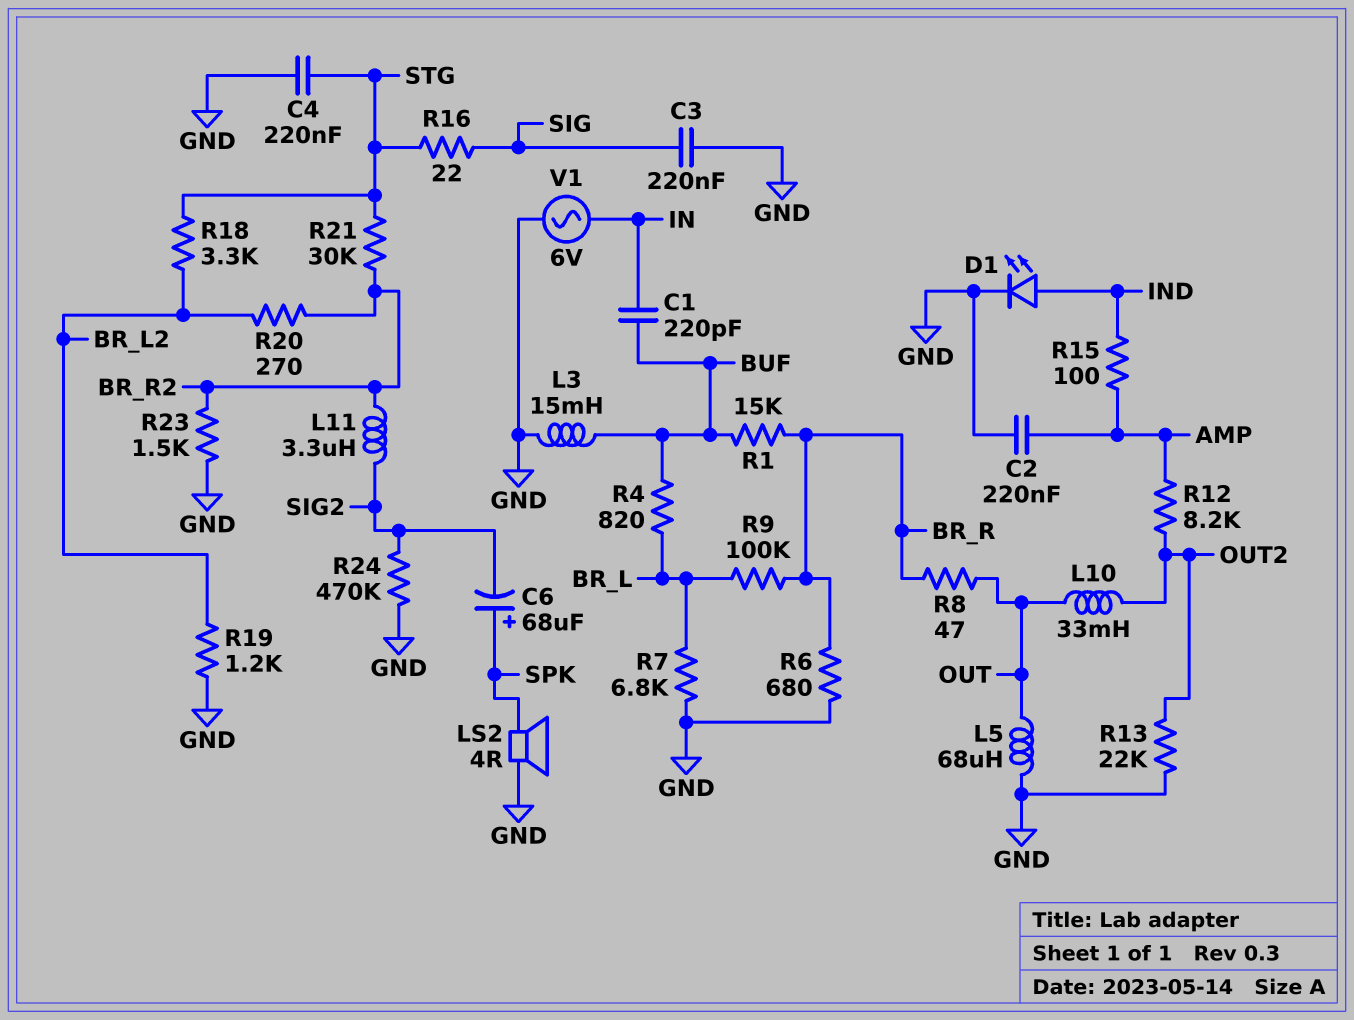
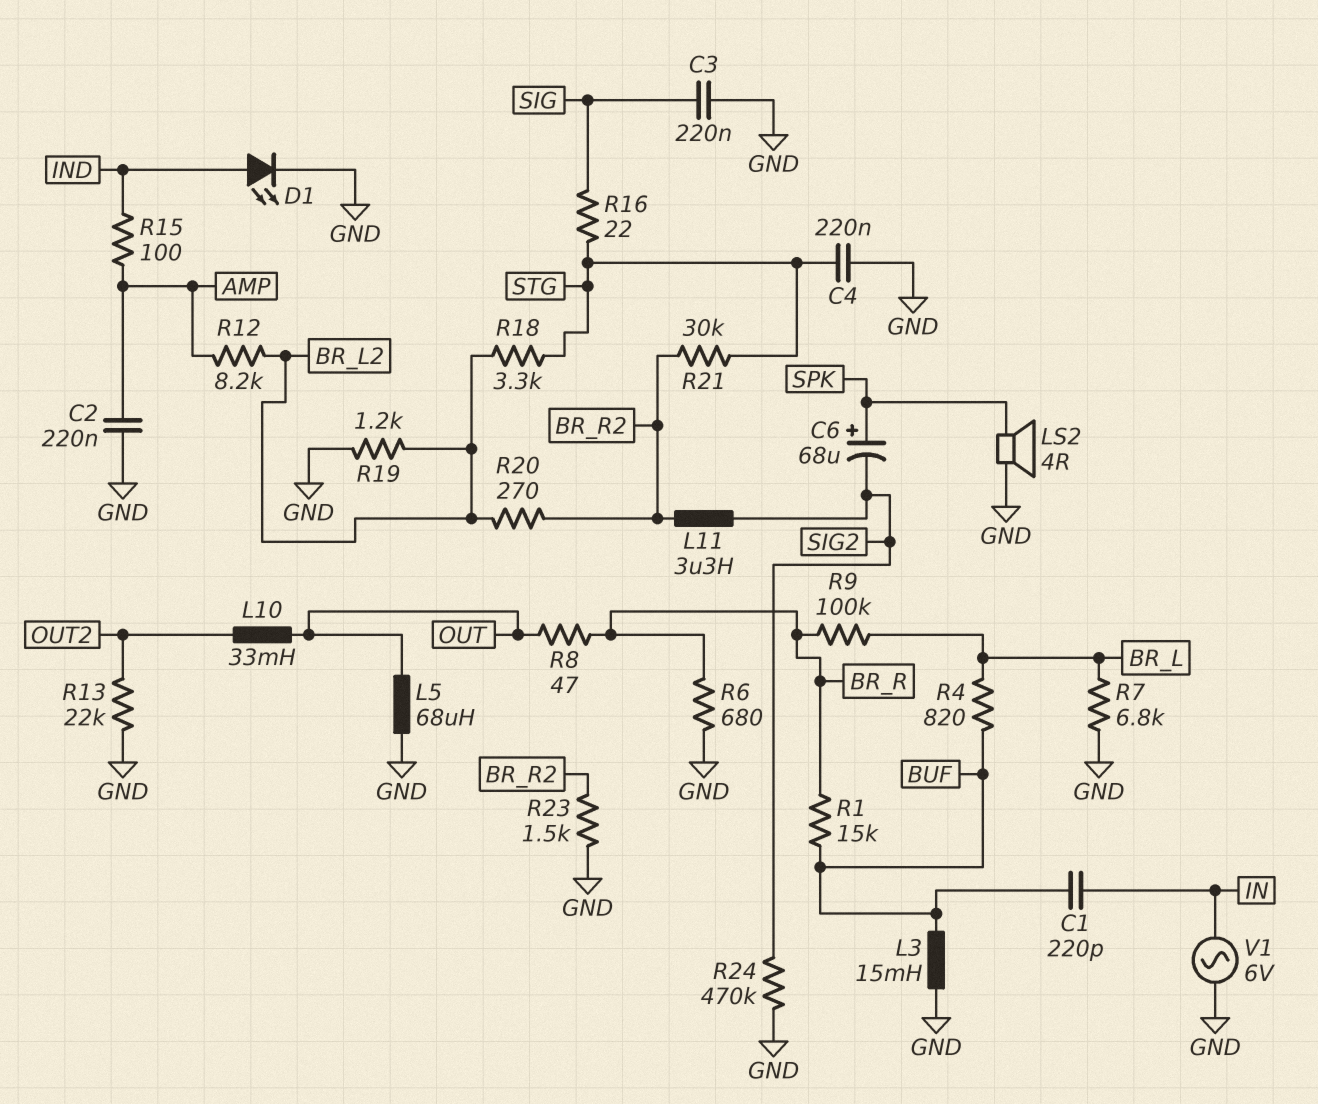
R12: 8.2k (AMP, OUT2) -> 8.2k (AMP, BR_L2)

